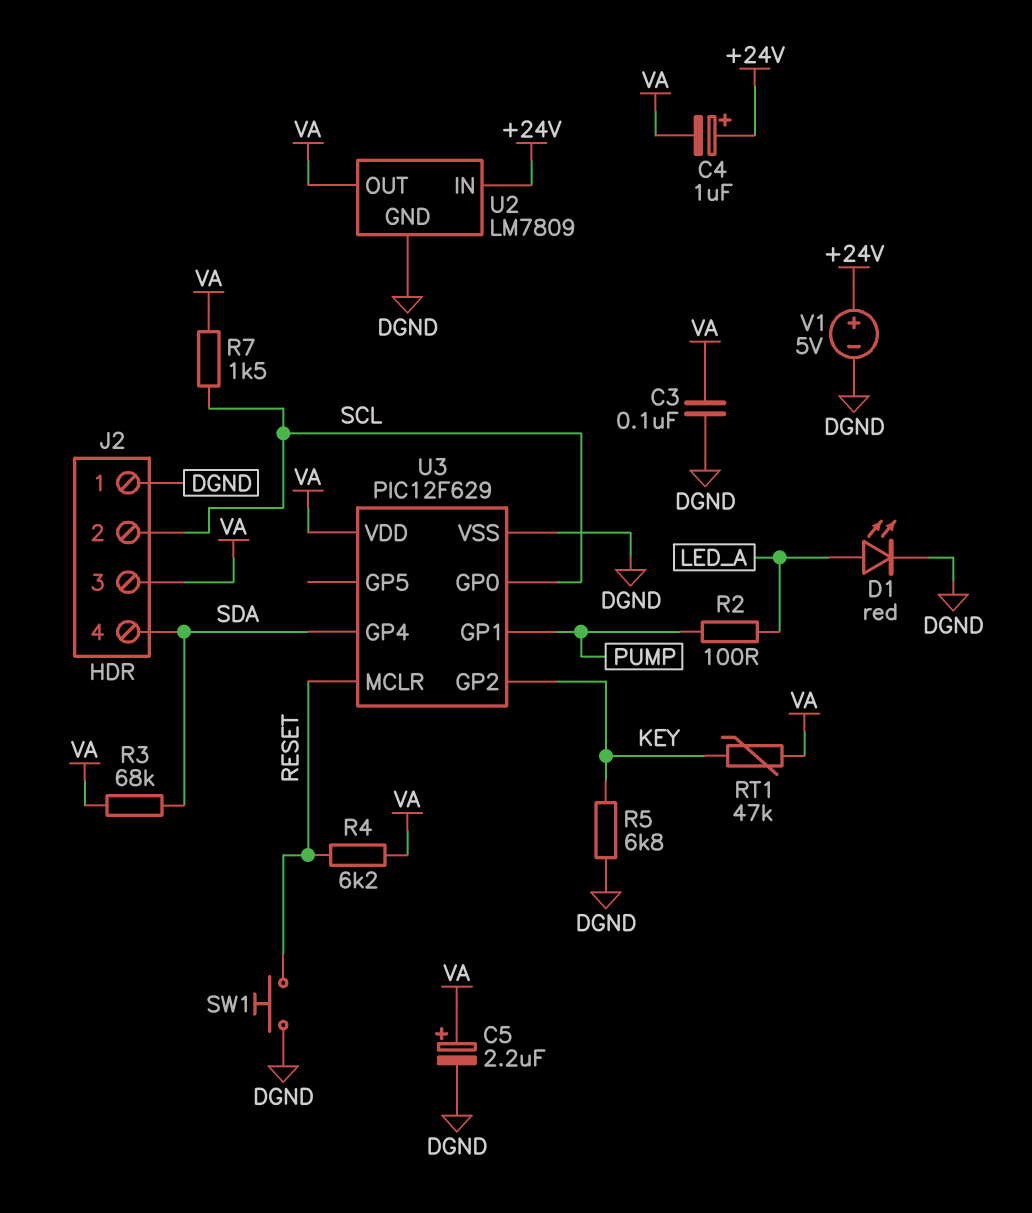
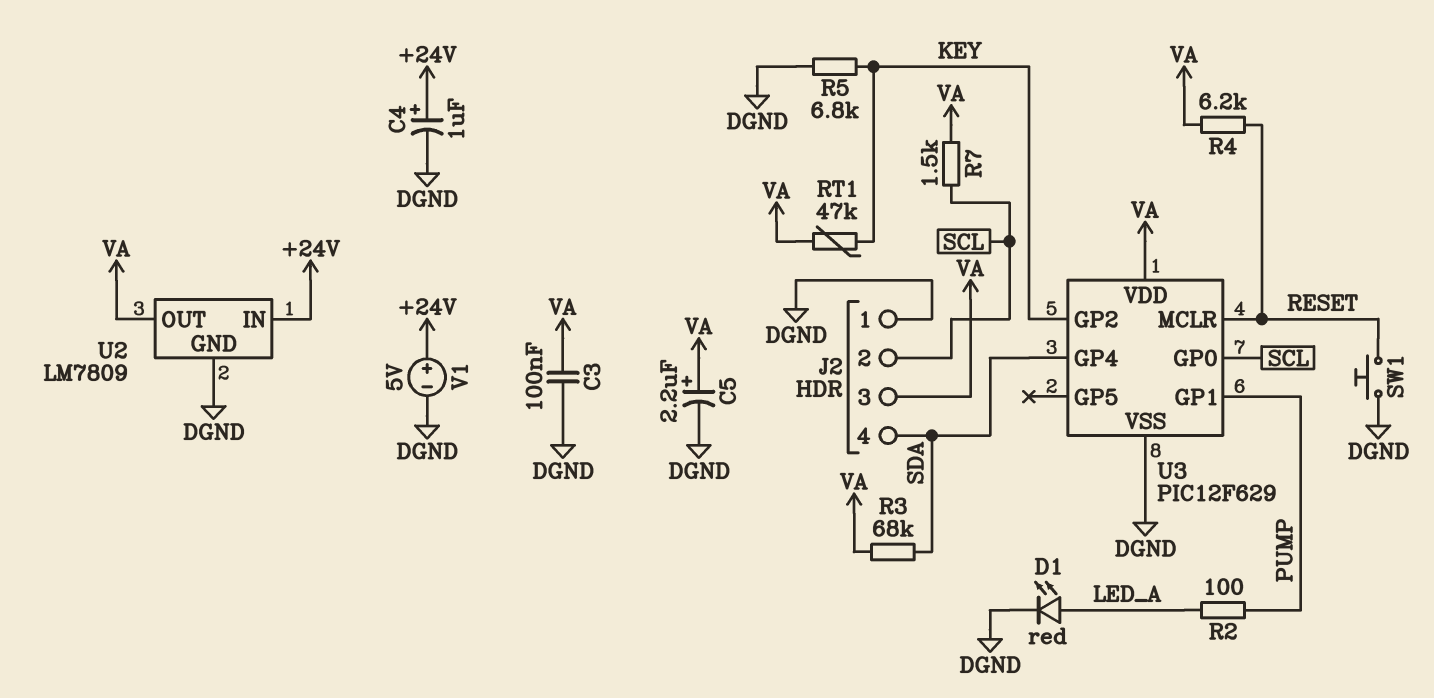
C4: 1uF (plus +24V, minus VA) -> 1uF (plus +24V, minus DGND)

